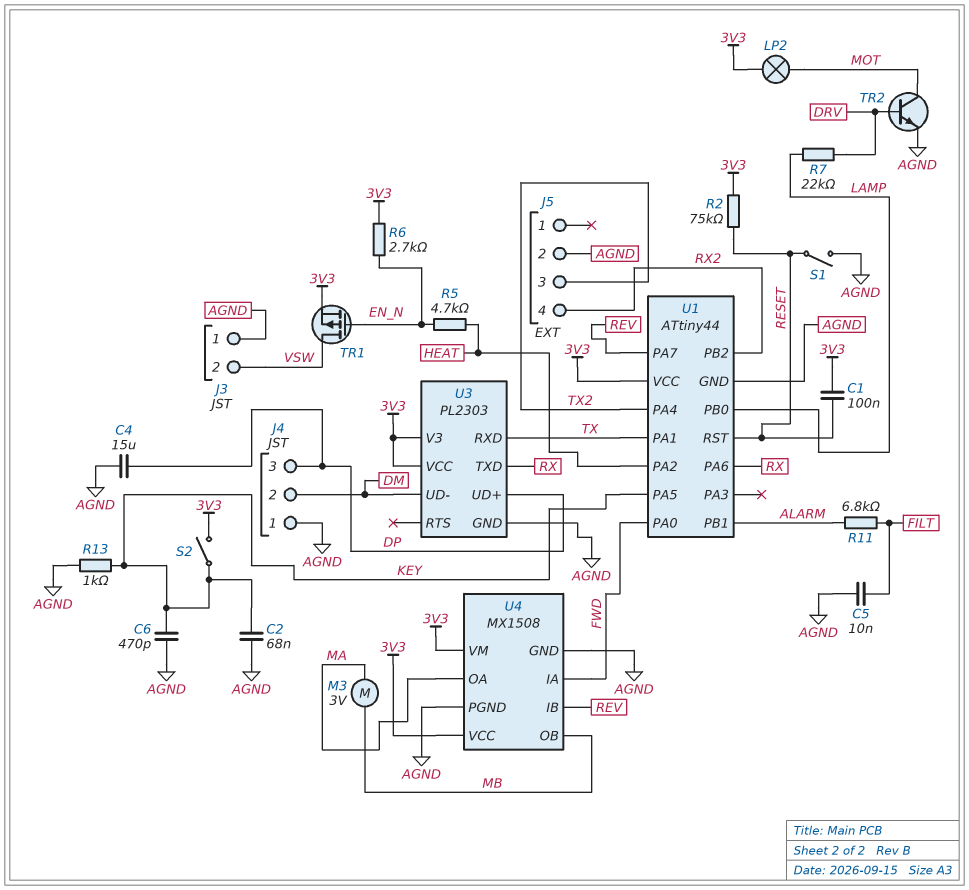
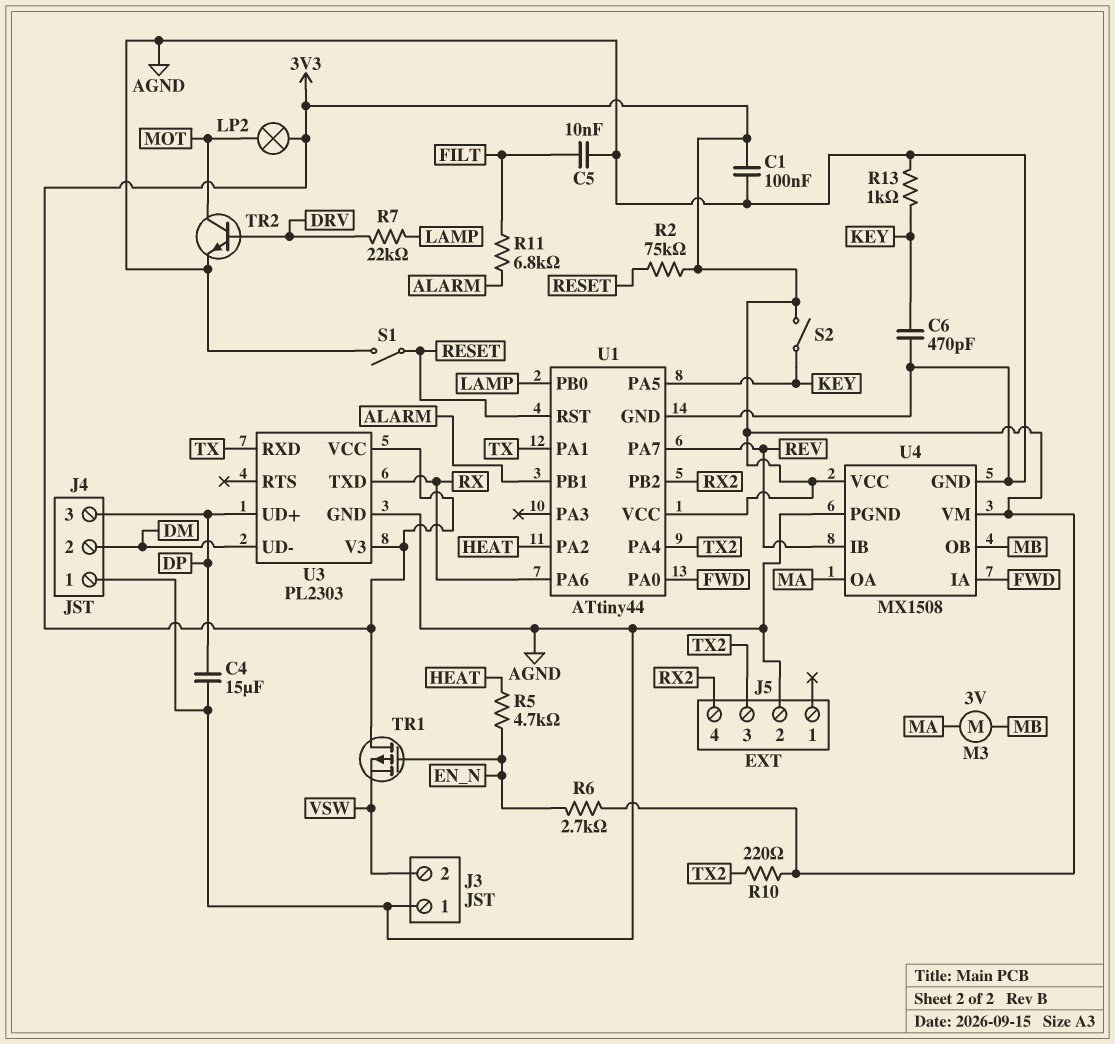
C1: 100nF (3V3, RESET) -> 100nF (3V3, AGND)
C2: 68nF (AGND, KEY) -> none
R10: none -> 220 (3V3, TX2)
TR1: PMOS (G EN_N, D VSW, S 3V3) -> PMOS (G EN_N, D 3V3, S VSW)

